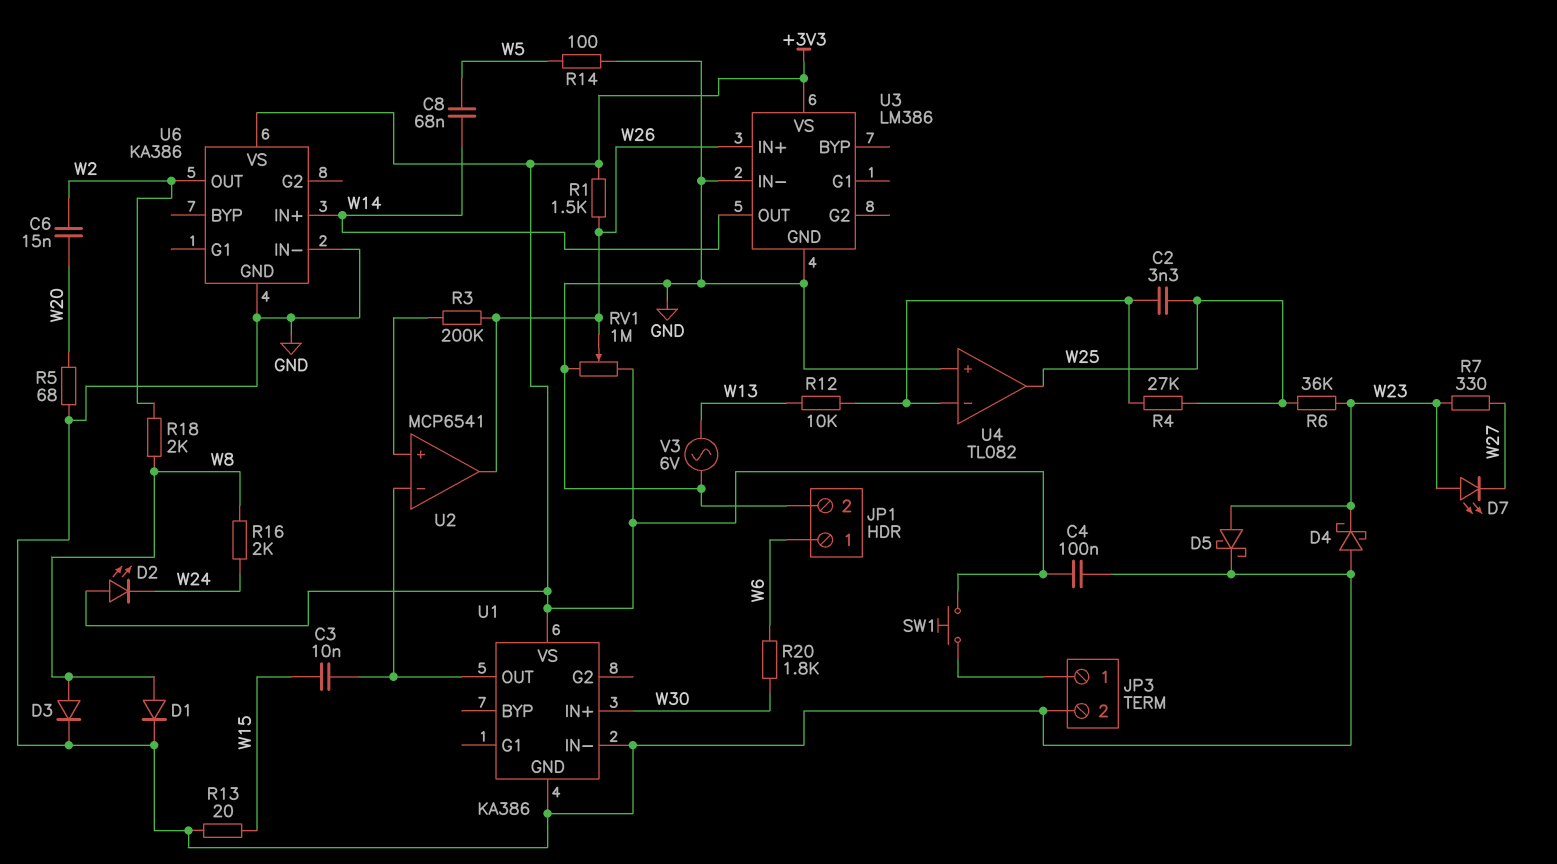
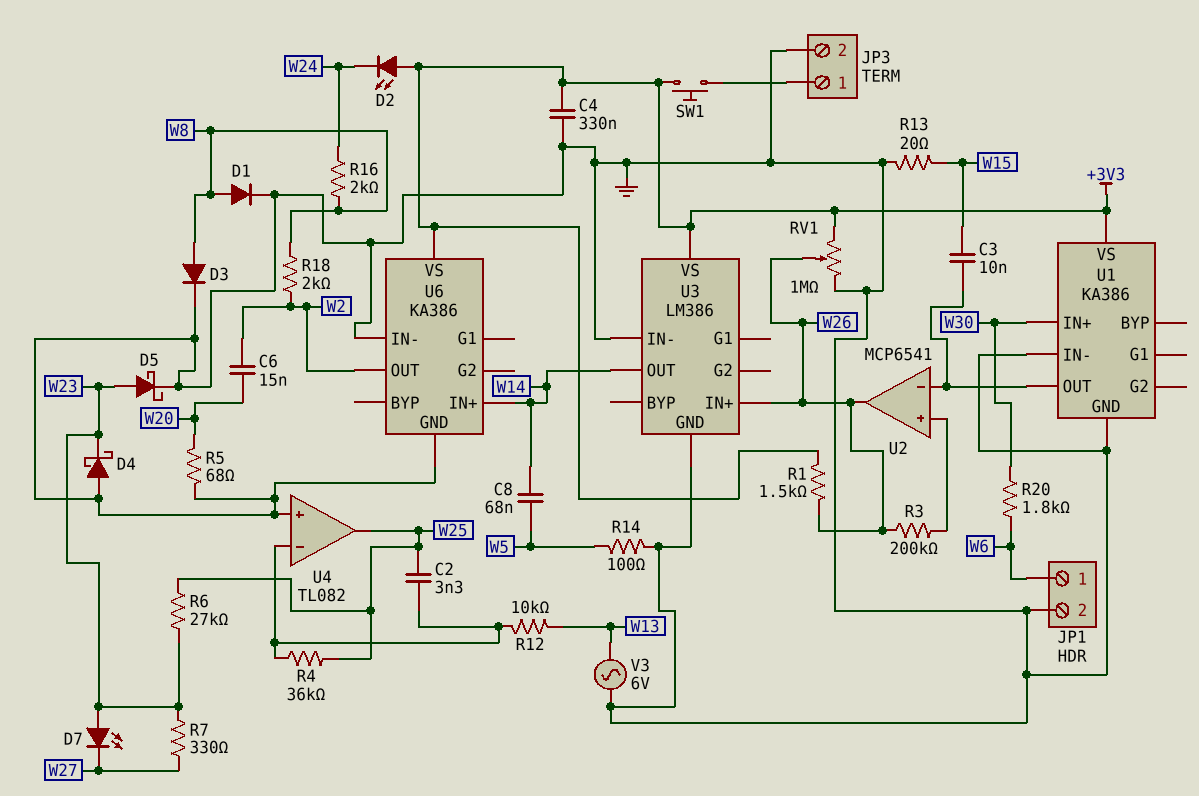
C4: 100nF (+3V3, GND) -> 330nF (+3V3, GND)
R4: 27k (U4/in-, W25) -> 36k (U4/in-, W25)
R6: 36k (W23, W25) -> 27k (W23, W25)

